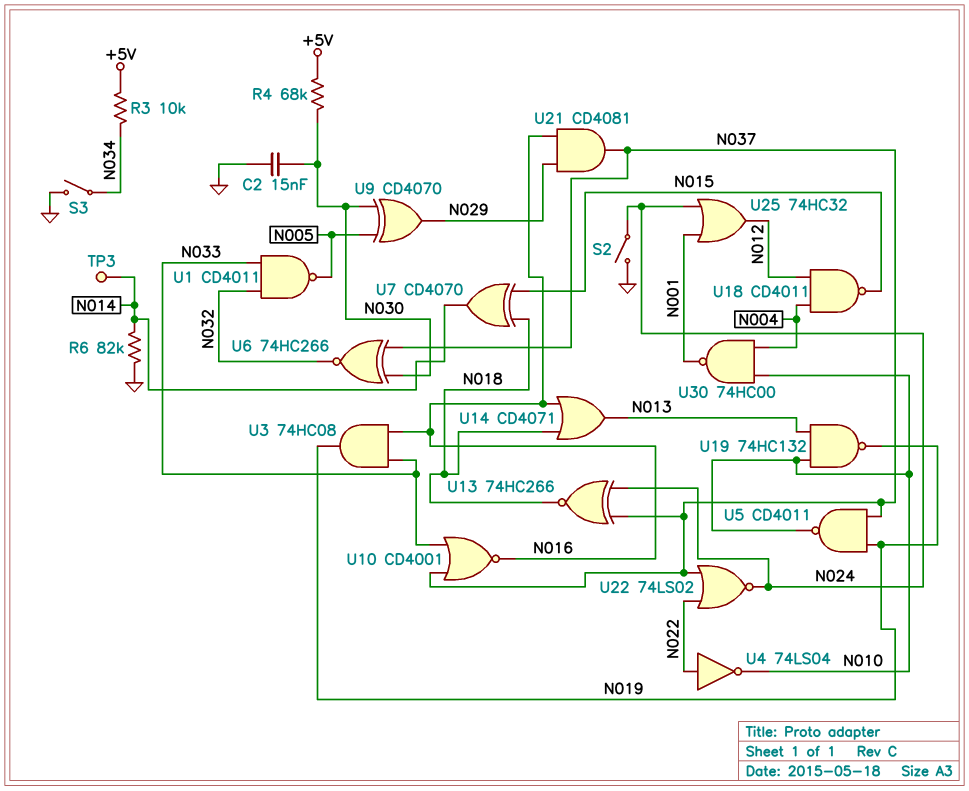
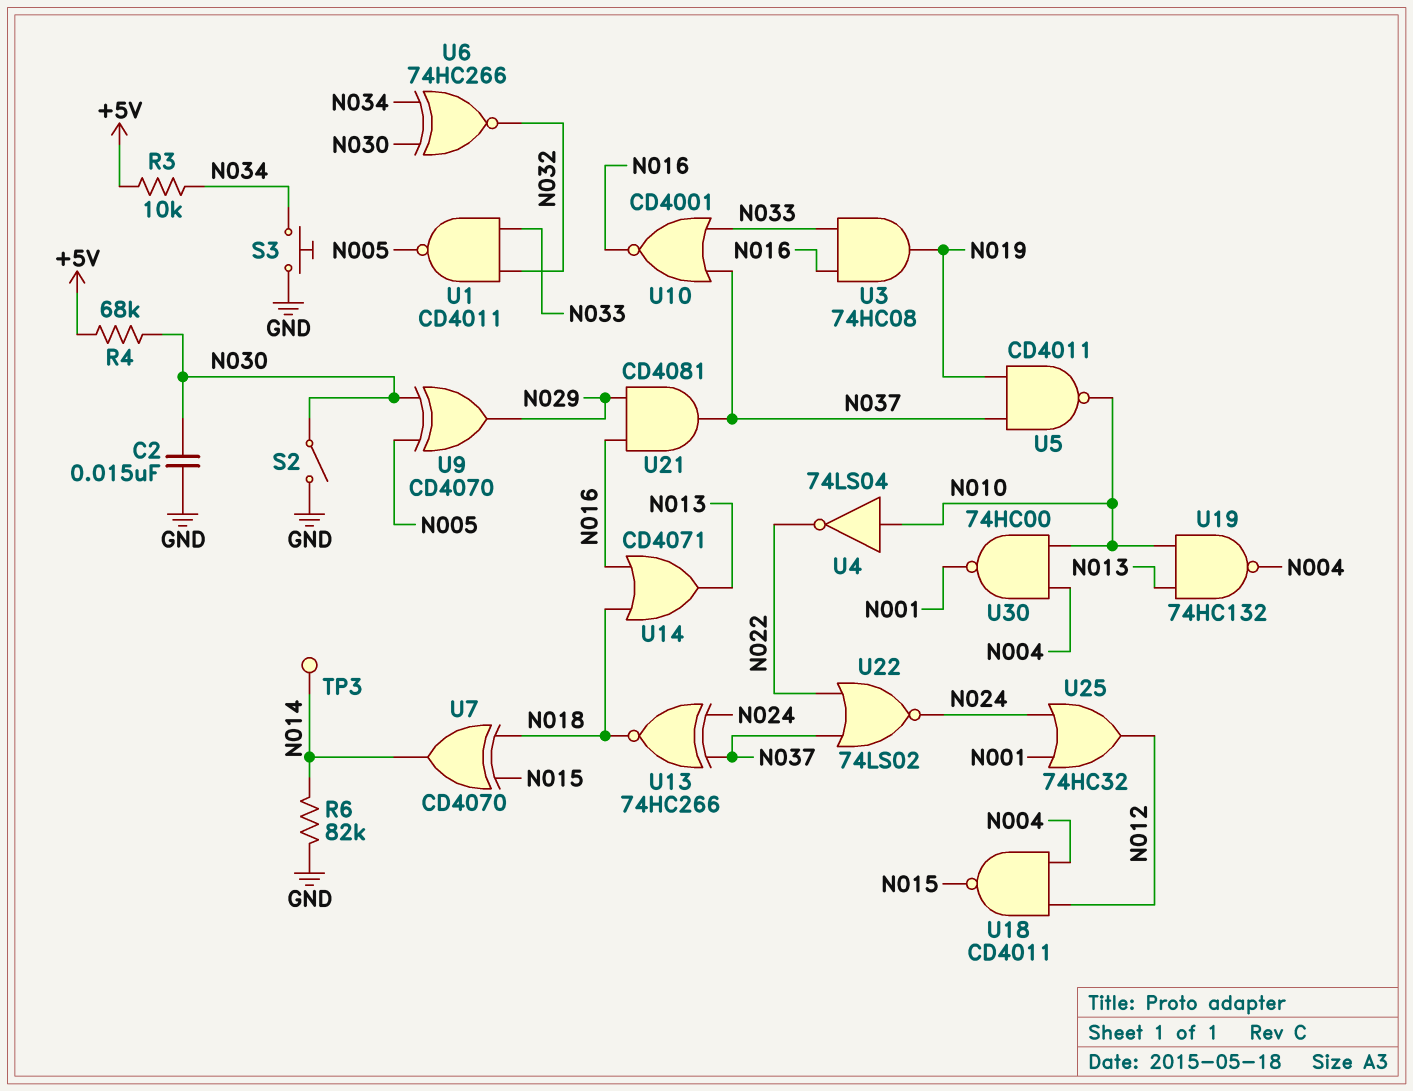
S2: switch (GND, N024) -> switch (GND, N030)
S3: switch (GND, N034) -> button (GND, N034)
U4: NOT 74LS04 (in N022, out N010) -> NOT 74LS04 (in N010, out N022)
U6: XNOR 74HC266 (in N030, in N037, out N032) -> XNOR 74HC266 (in N030, in N034, out N032)
U19: NAND 74HC132 (in N010, in N013, out N019) -> NAND 74HC132 (in N010, in N013, out N004)

